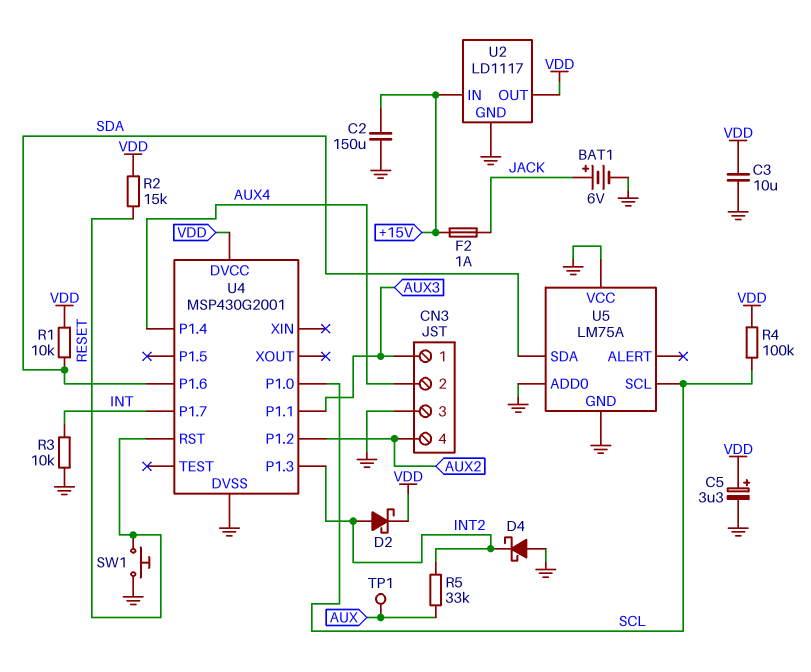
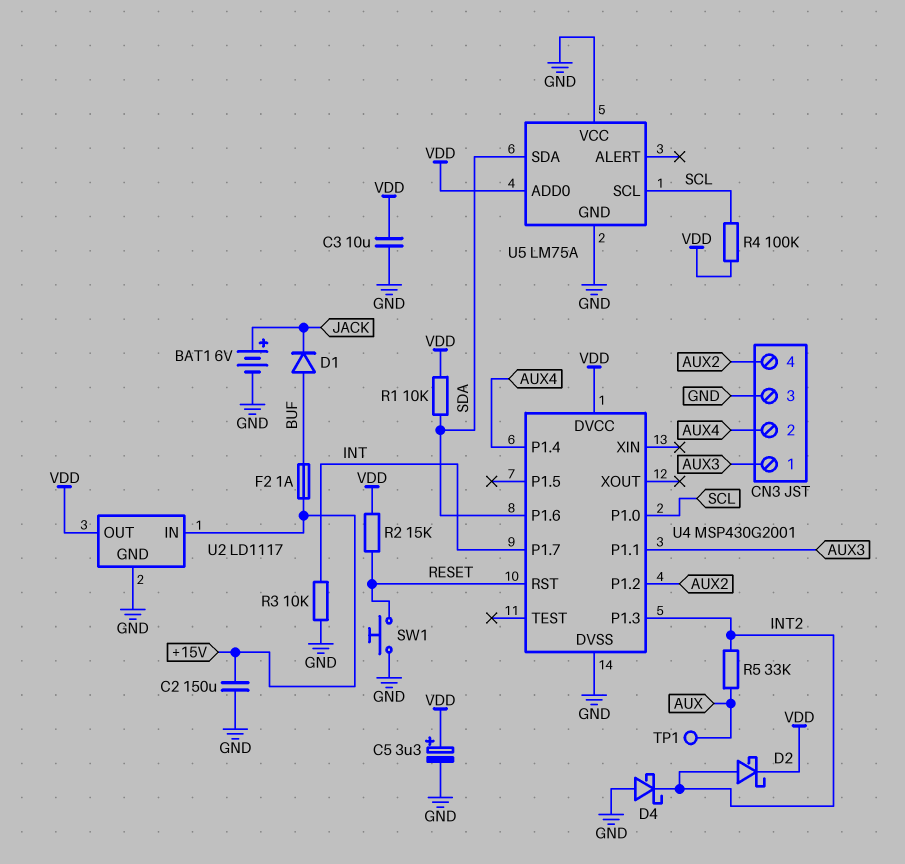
D1: none -> diode (A BUF, K JACK)
F2: 1A (+15V, JACK) -> 1A (+15V, BUF)
U5 pin ADD0: GND -> VDD

